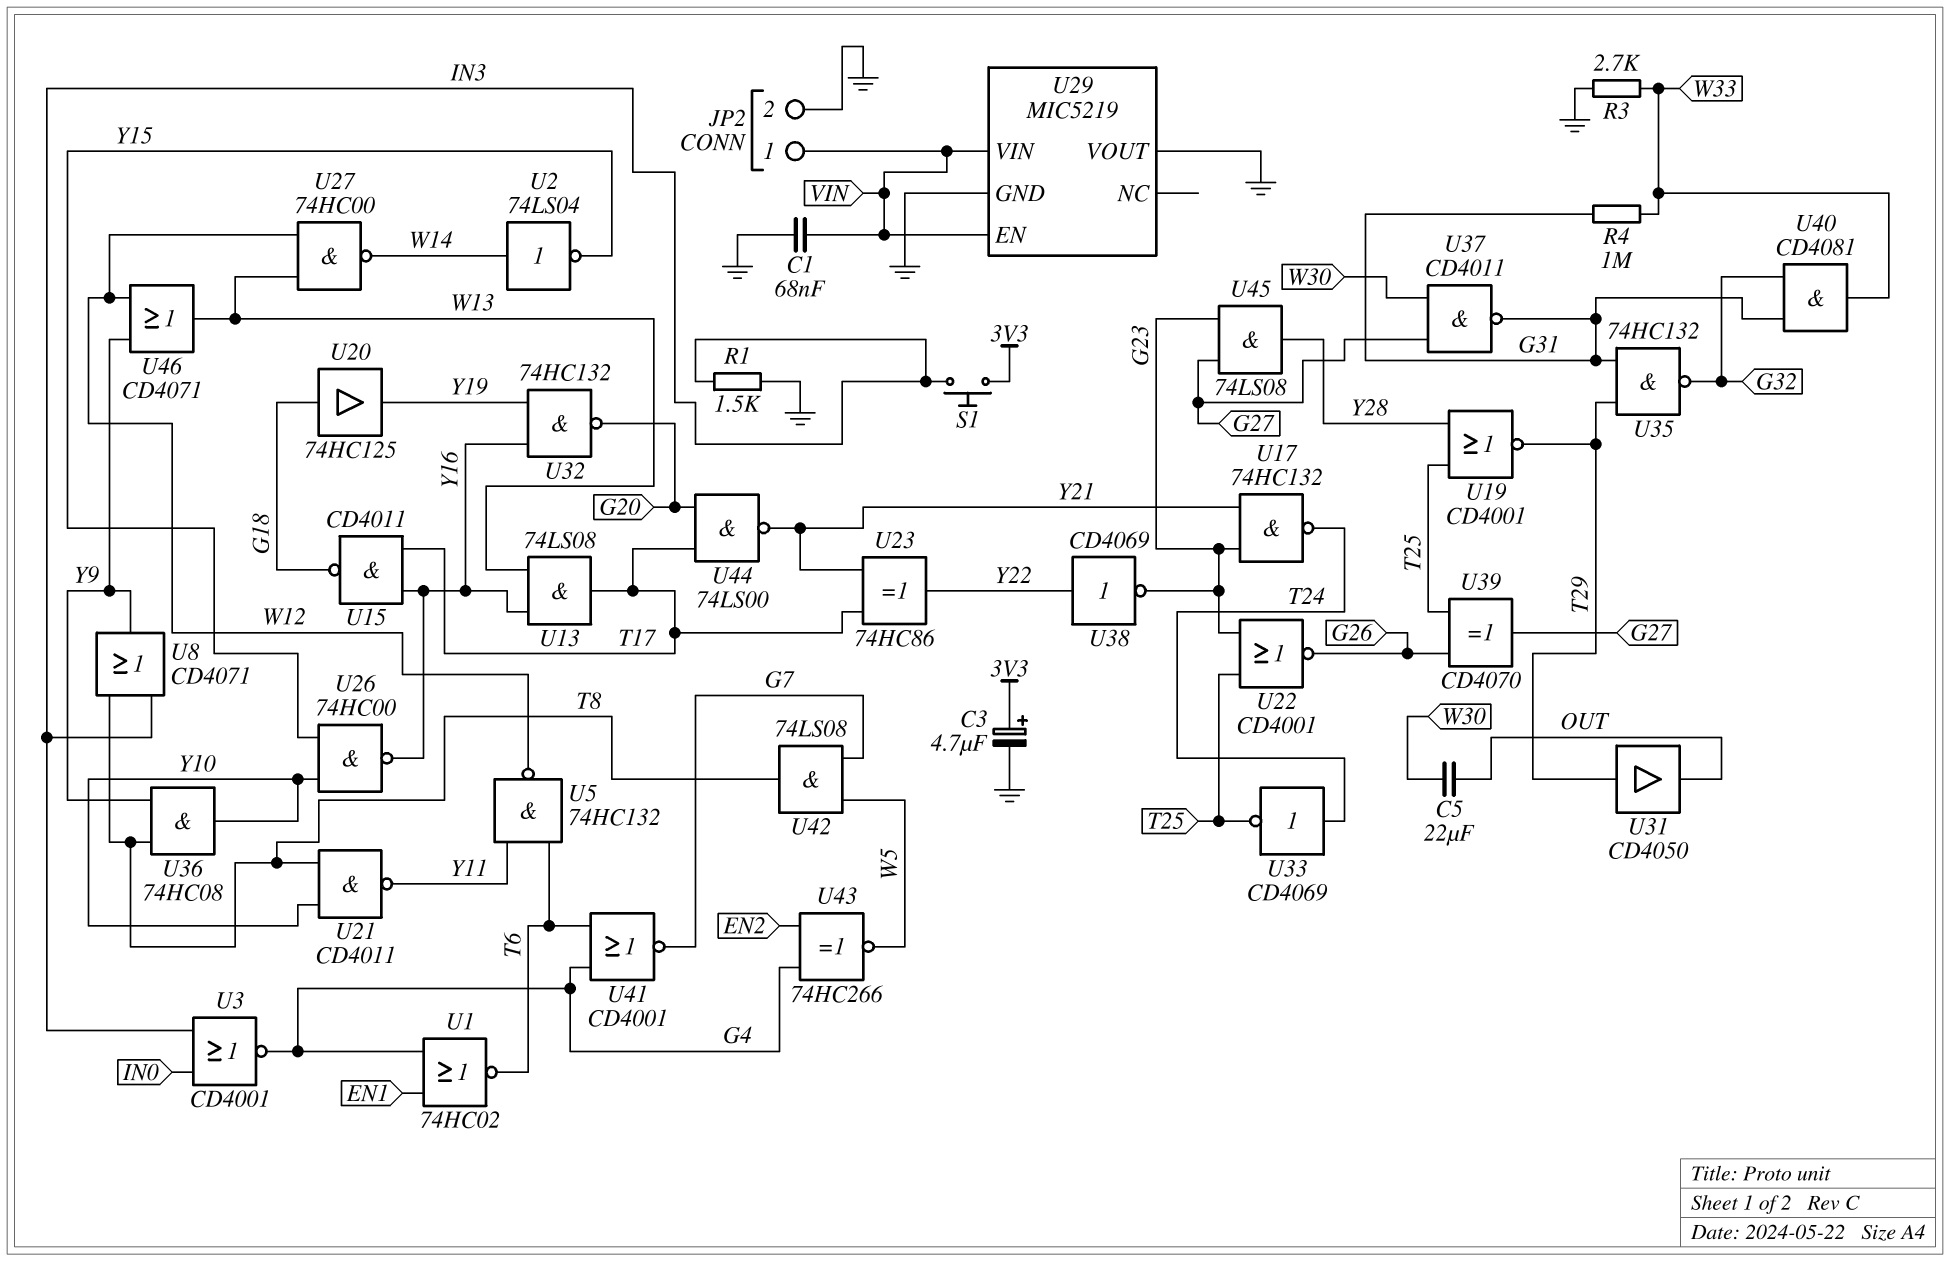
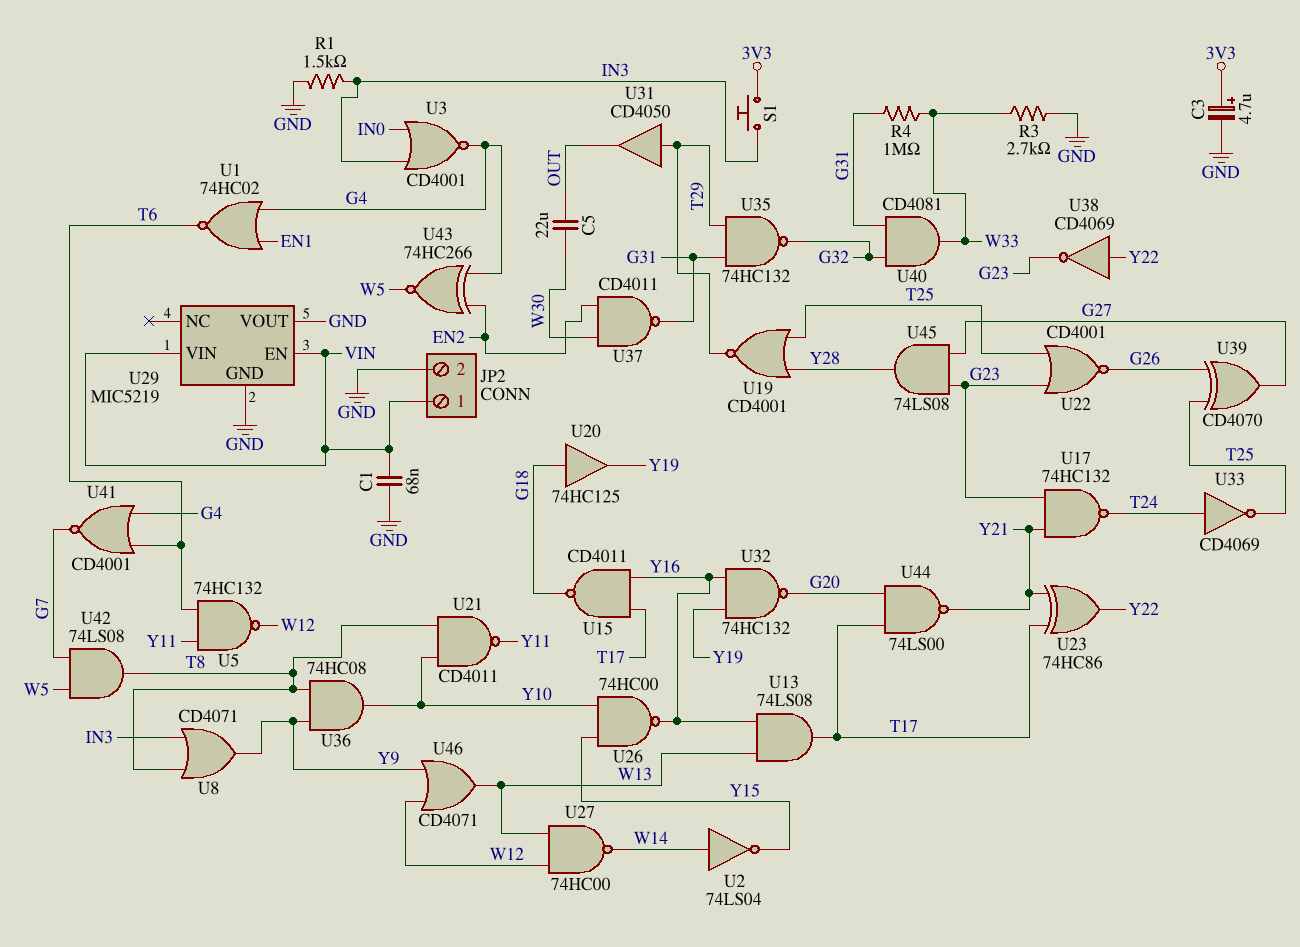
U37: NAND CD4011 (in G27, in W30, out G31) -> NAND CD4011 (in EN2, in W30, out G31)

